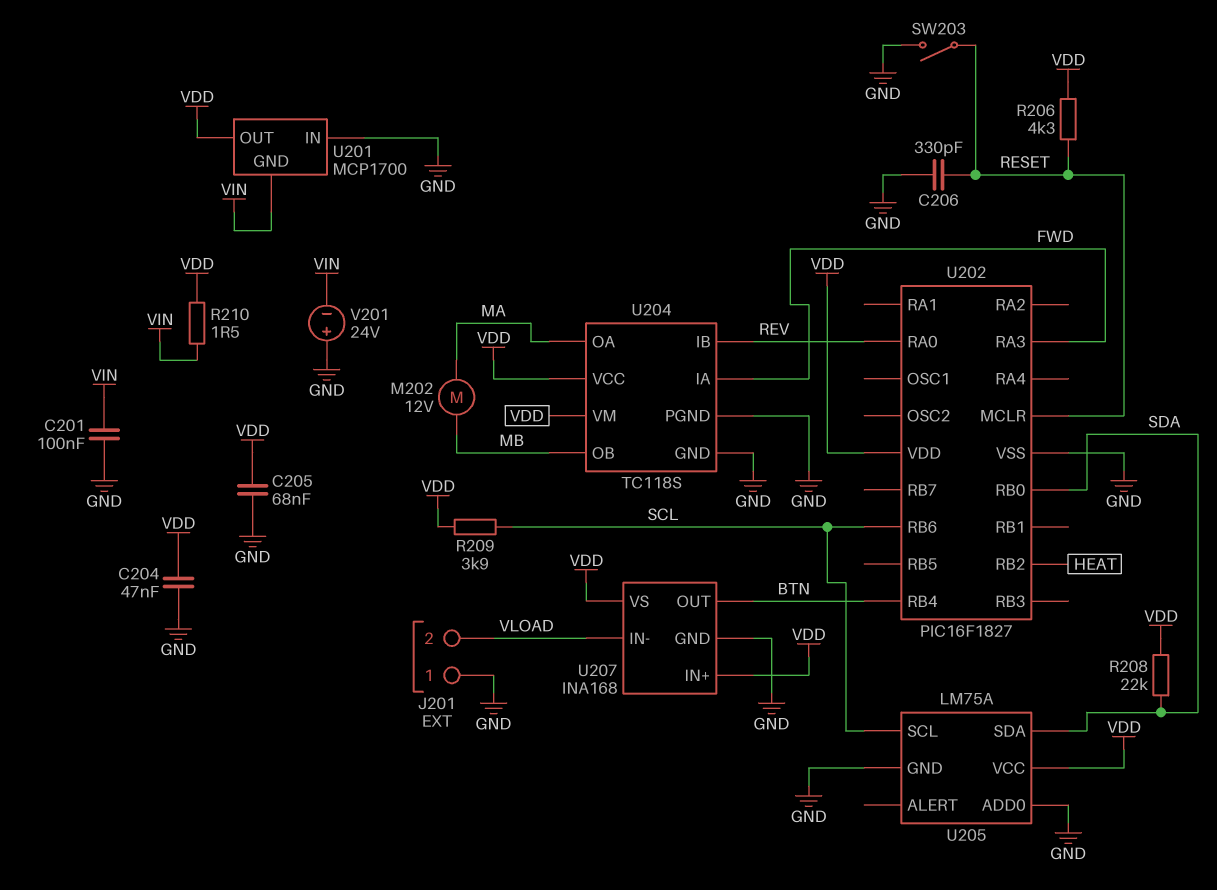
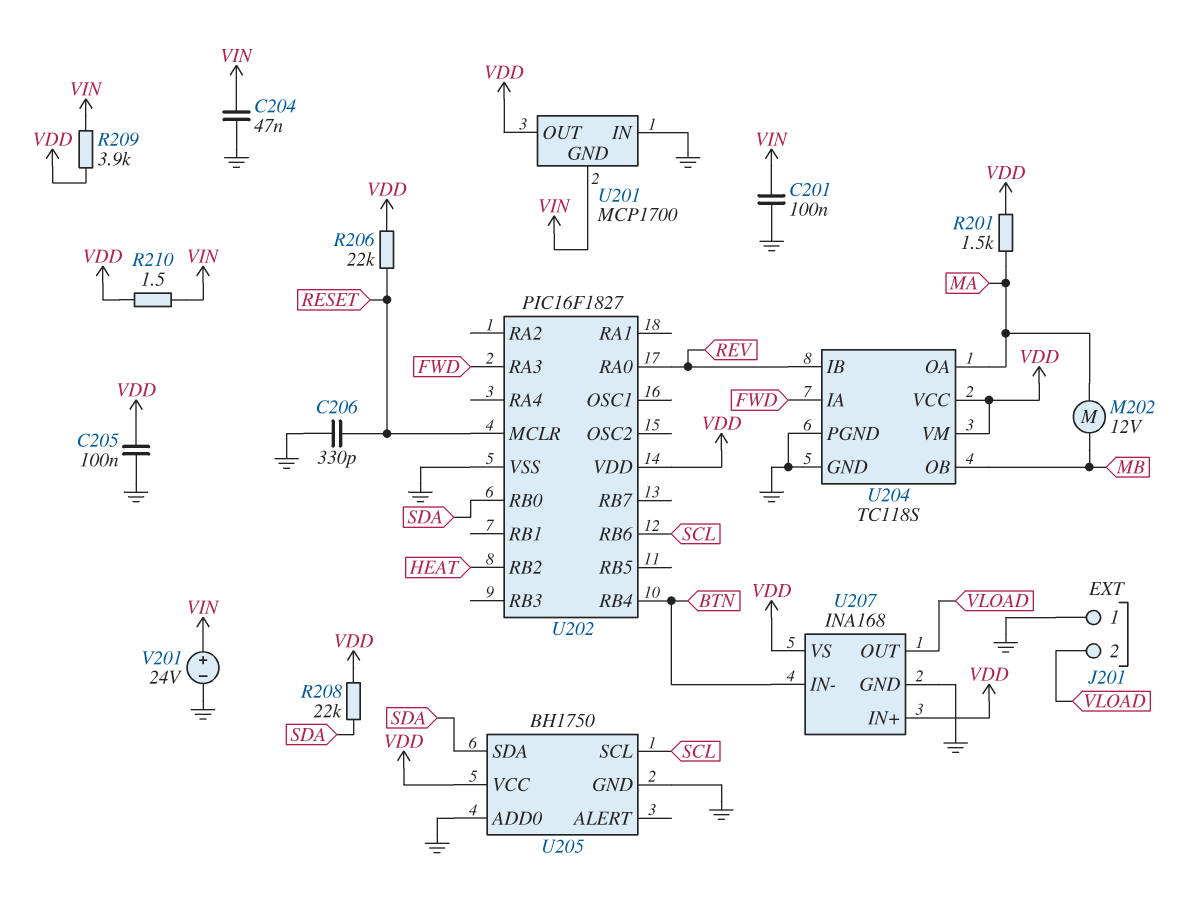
C204: 47nF (GND, VDD) -> 47nF (GND, VIN)
C205: 68nF (GND, VDD) -> 100nF (GND, VDD)
R201: none -> 1.5k (MA, VDD)
R206: 4.3k (RESET, VDD) -> 22k (RESET, VDD)
R209: 3.9k (SCL, VDD) -> 3.9k (VDD, VIN)
SW203: switch (GND, RESET) -> none
U205: LM75A -> BH1750
U207 pin IN-: VLOAD -> BTN
U207 pin OUT: BTN -> VLOAD
V201: 24V (plus GND, minus VIN) -> 24V (plus VIN, minus GND)

